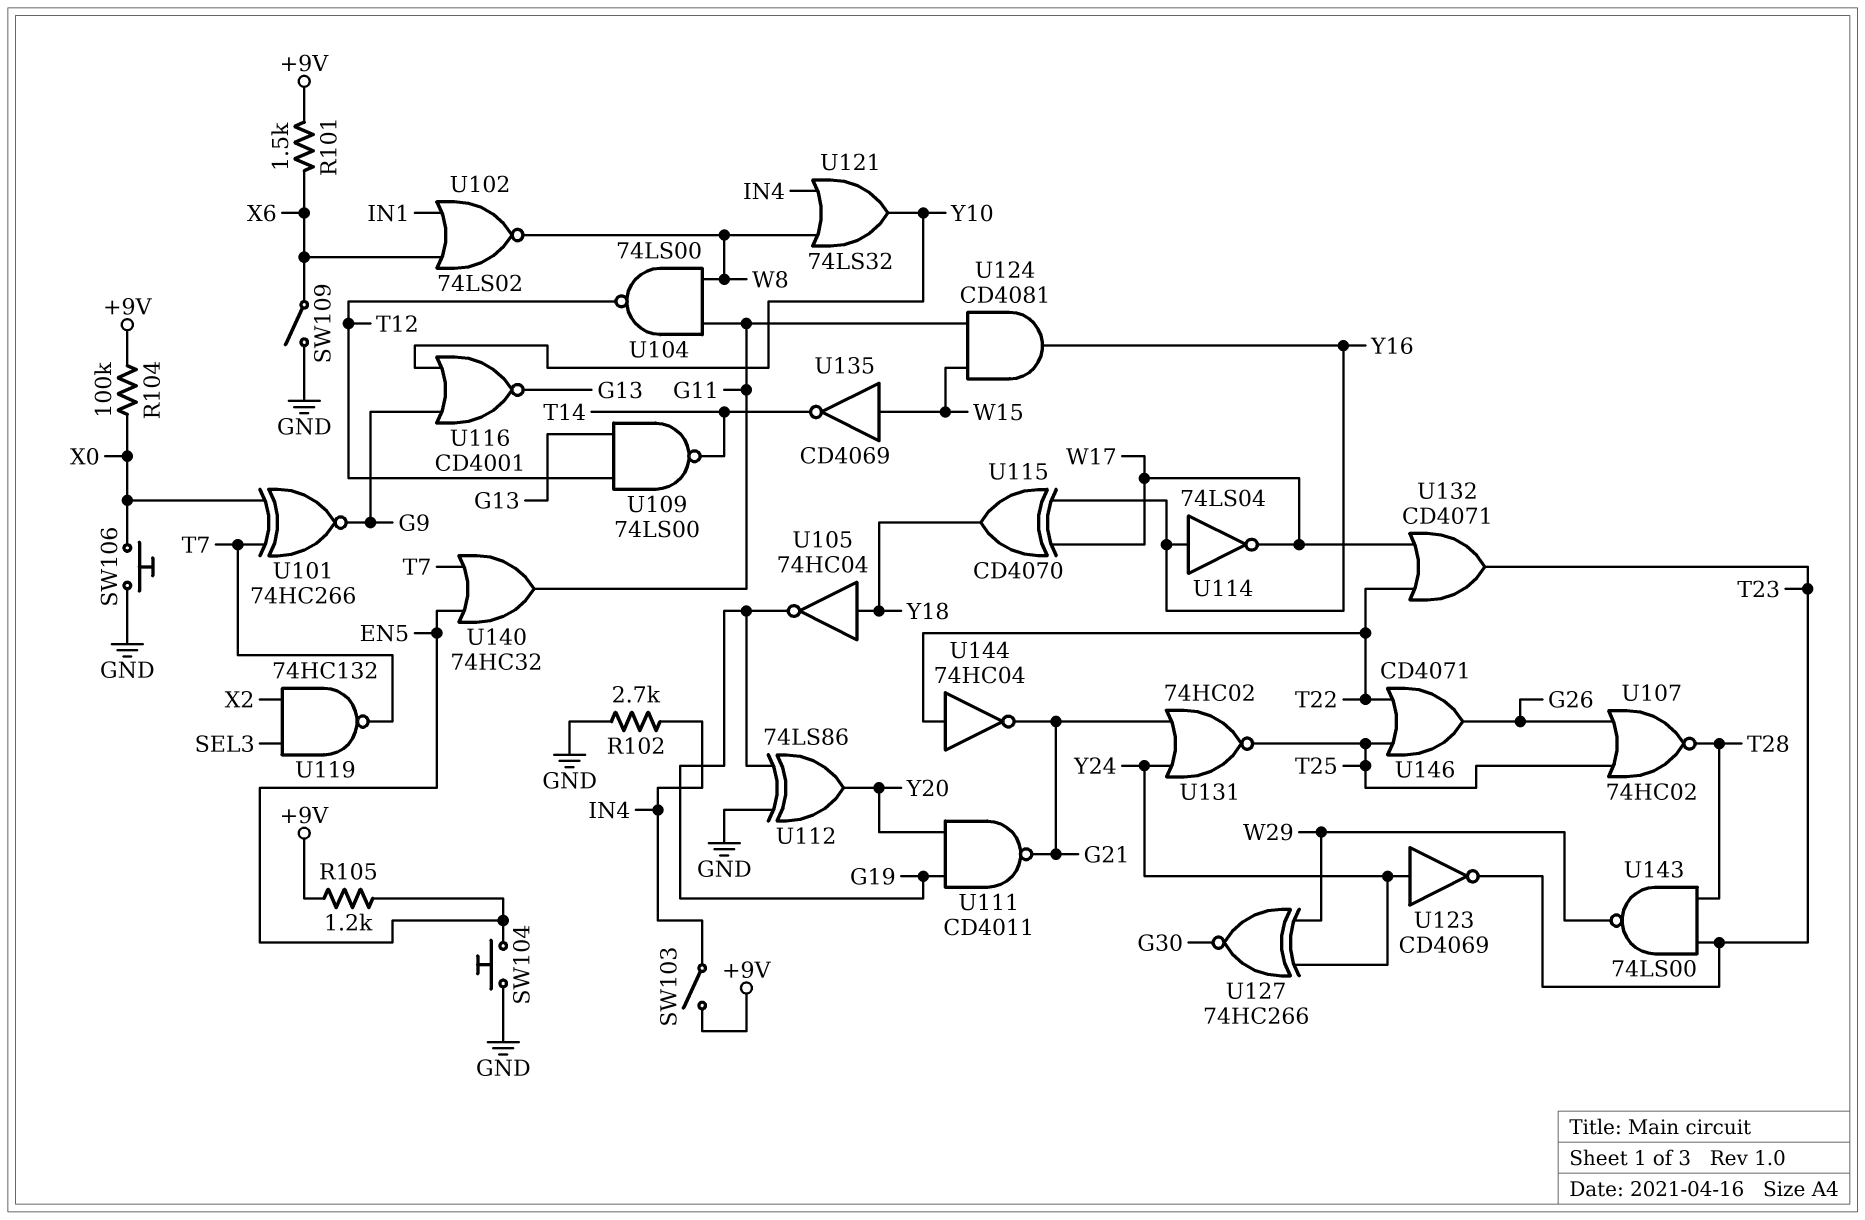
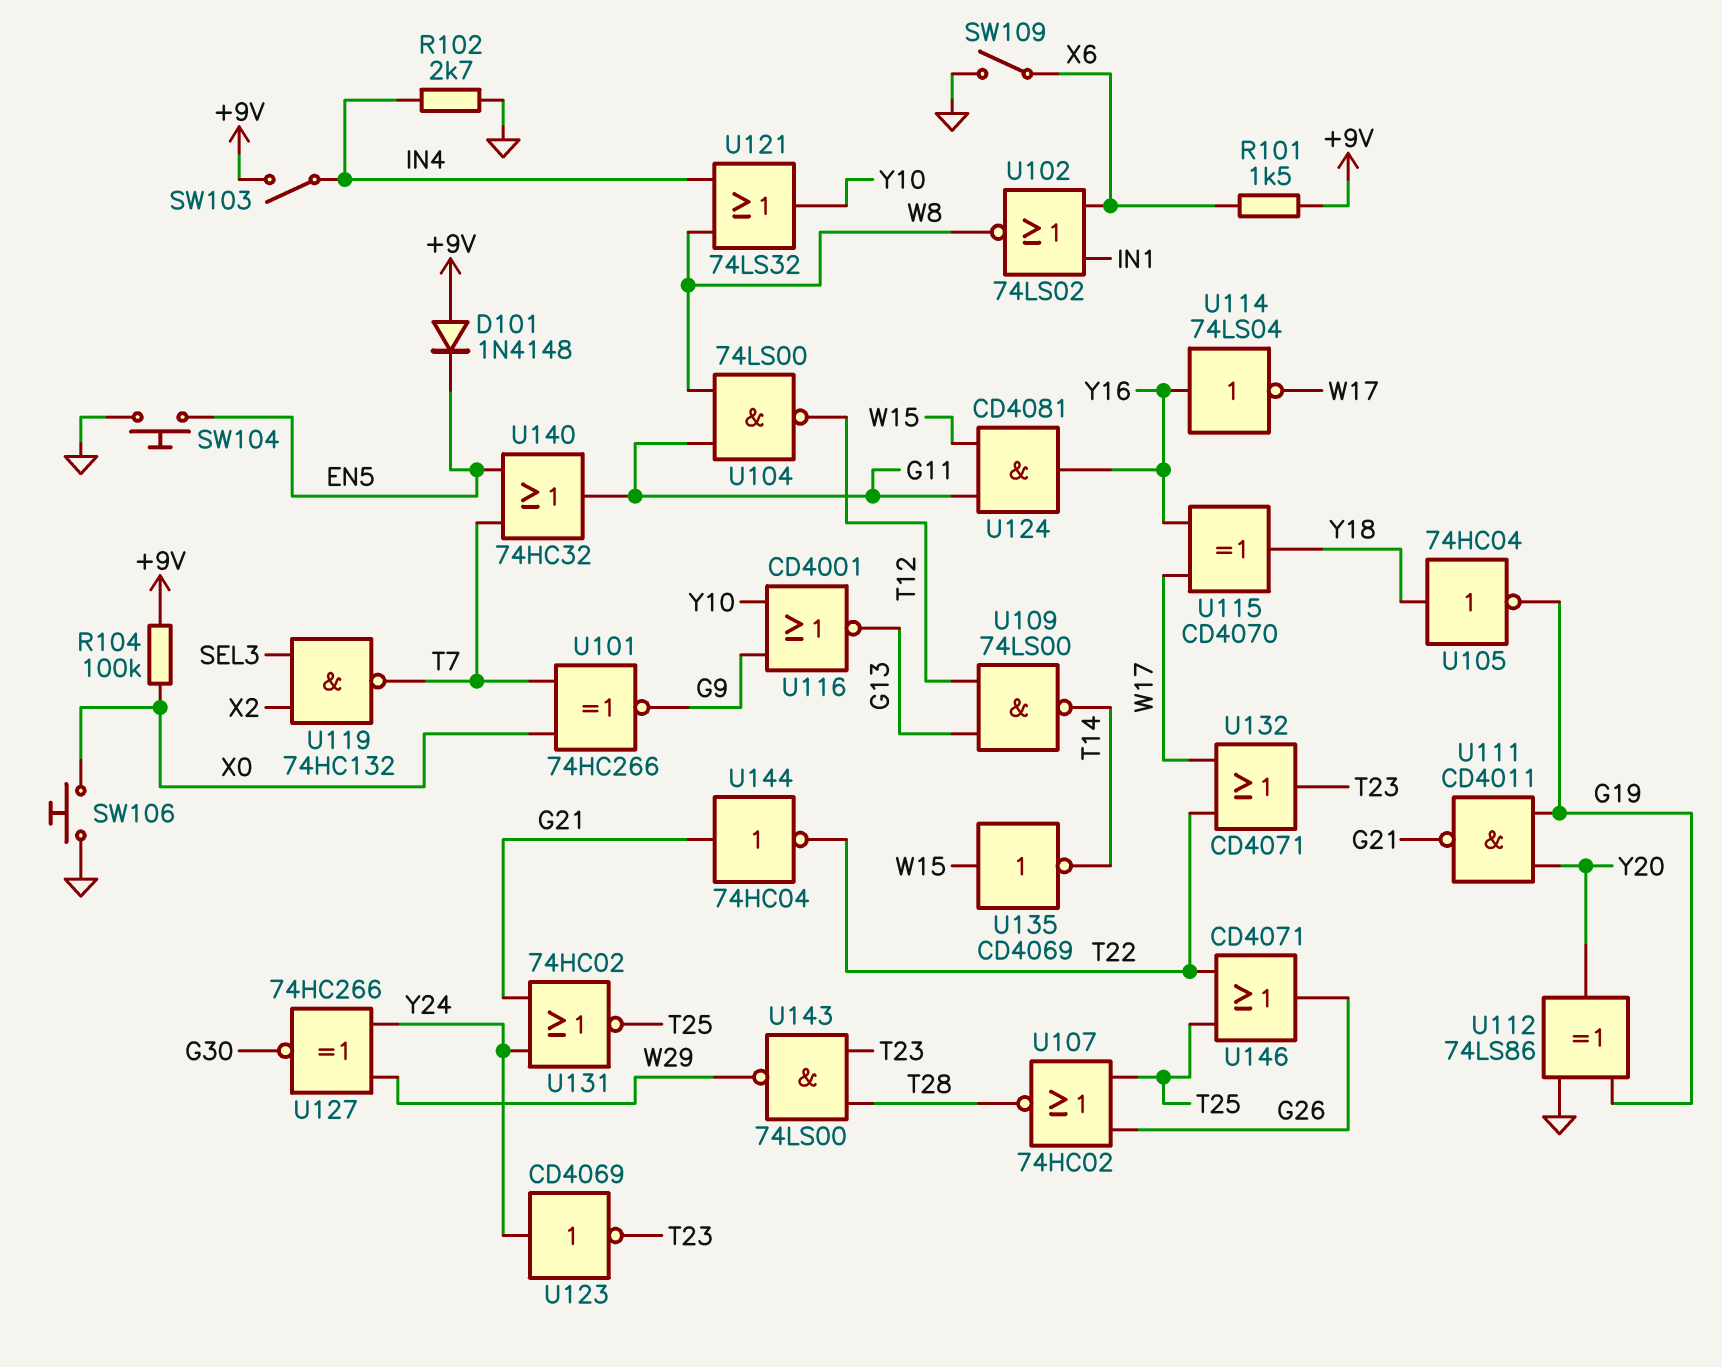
D101: none -> diode 1N4148 (A +9V, K EN5)
R105: 1.2k (+9V, EN5) -> none
U144: NOT 74HC04 (in T22, out G21) -> NOT 74HC04 (in G21, out T22)

